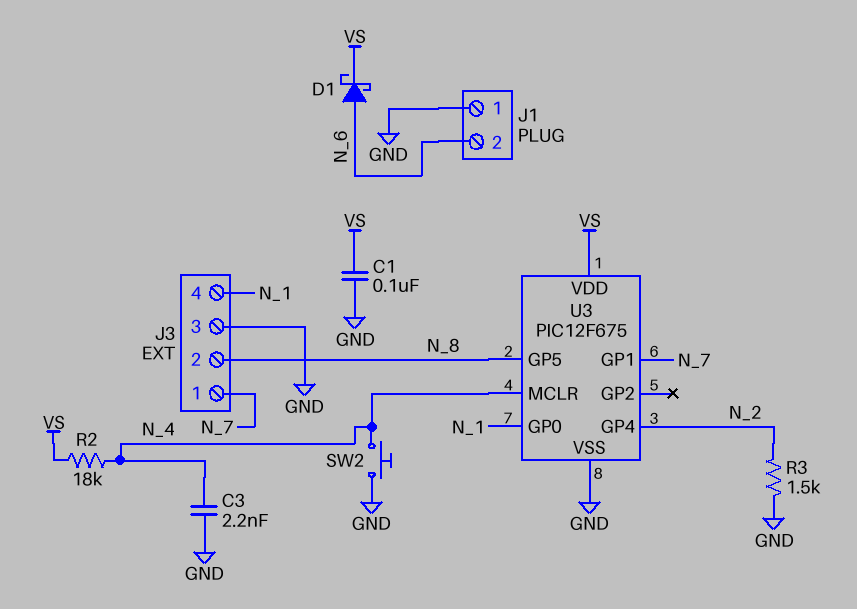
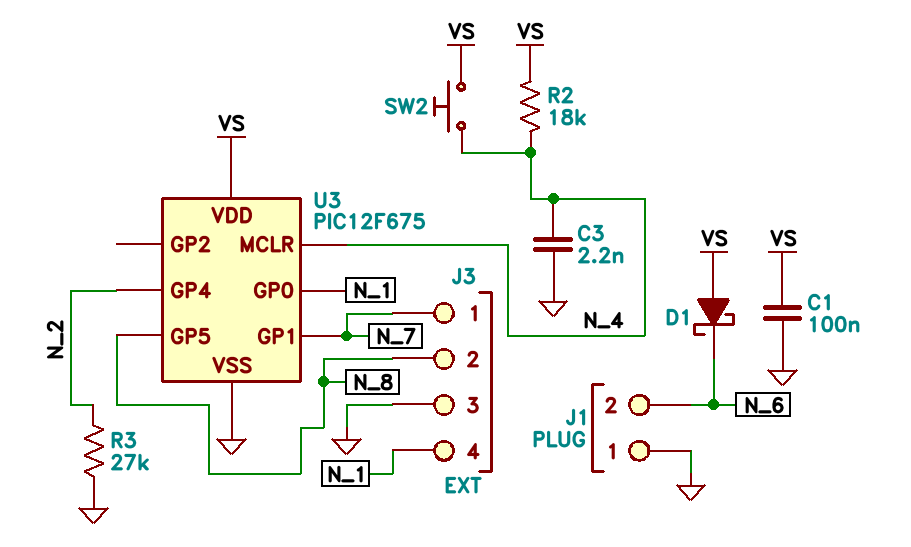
D1: schottky (A N_6, K VS) -> schottky (A VS, K N_6)
R3: 1.5k (GND, N_2) -> 27k (GND, N_2)
SW2: button (GND, N_4) -> button (N_4, VS)

